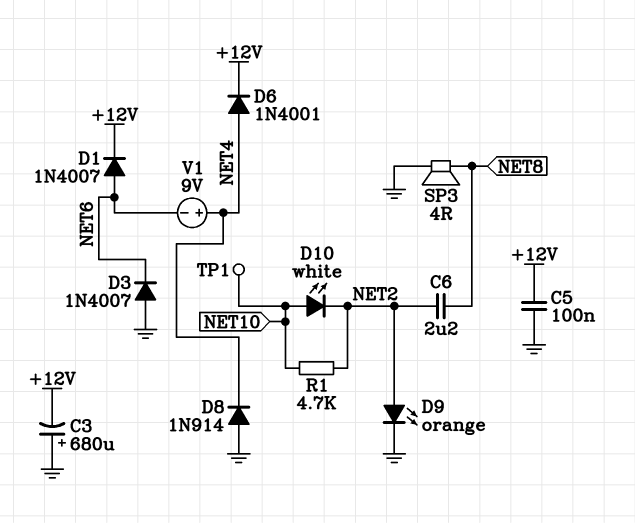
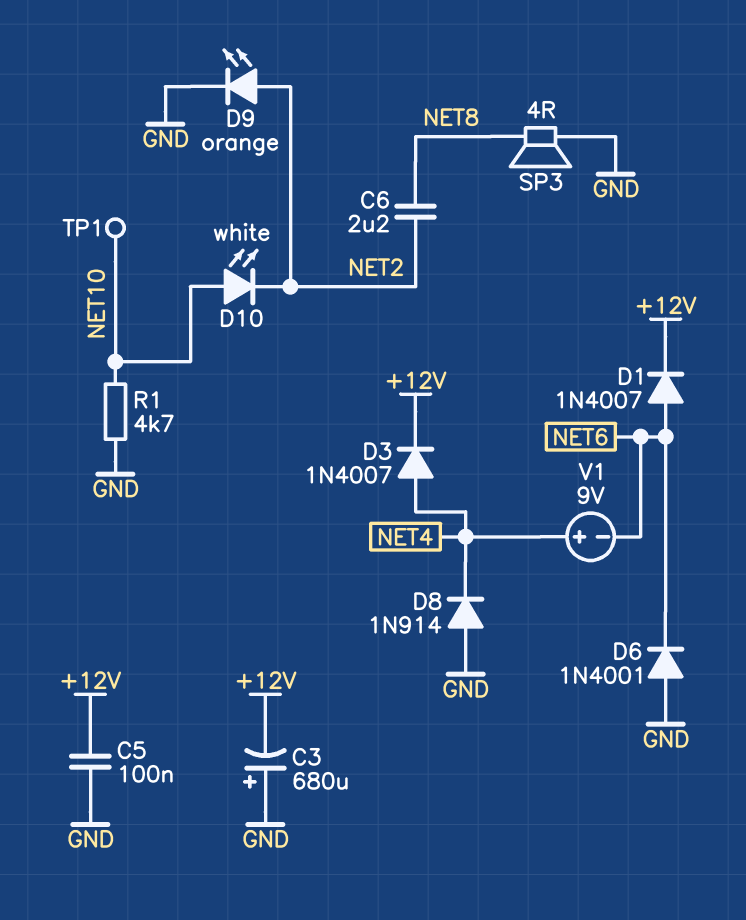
D3: diode 1N4007 (A GND, K NET6) -> diode 1N4007 (A NET4, K +12V)
D6: diode 1N4001 (A NET4, K +12V) -> diode 1N4001 (A GND, K NET6)
R1: 4.7k (NET2, NET10) -> 4.7k (GND, NET10)

